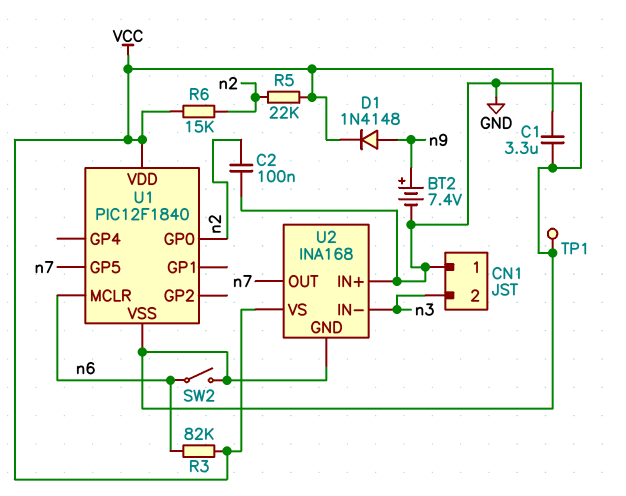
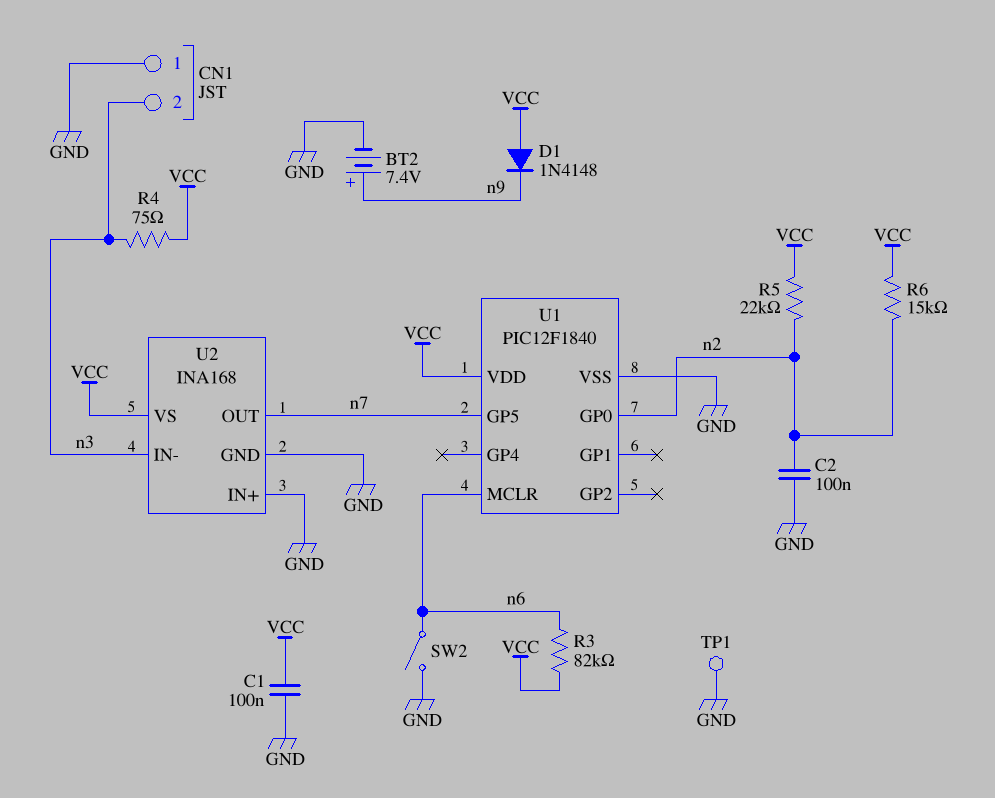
C1: 3.3uF (GND, VCC) -> 100nF (GND, VCC)
D1: diode 1N4148 (A n9, K VCC) -> diode 1N4148 (A VCC, K n9)
R4: none -> 75 (VCC, n3)

